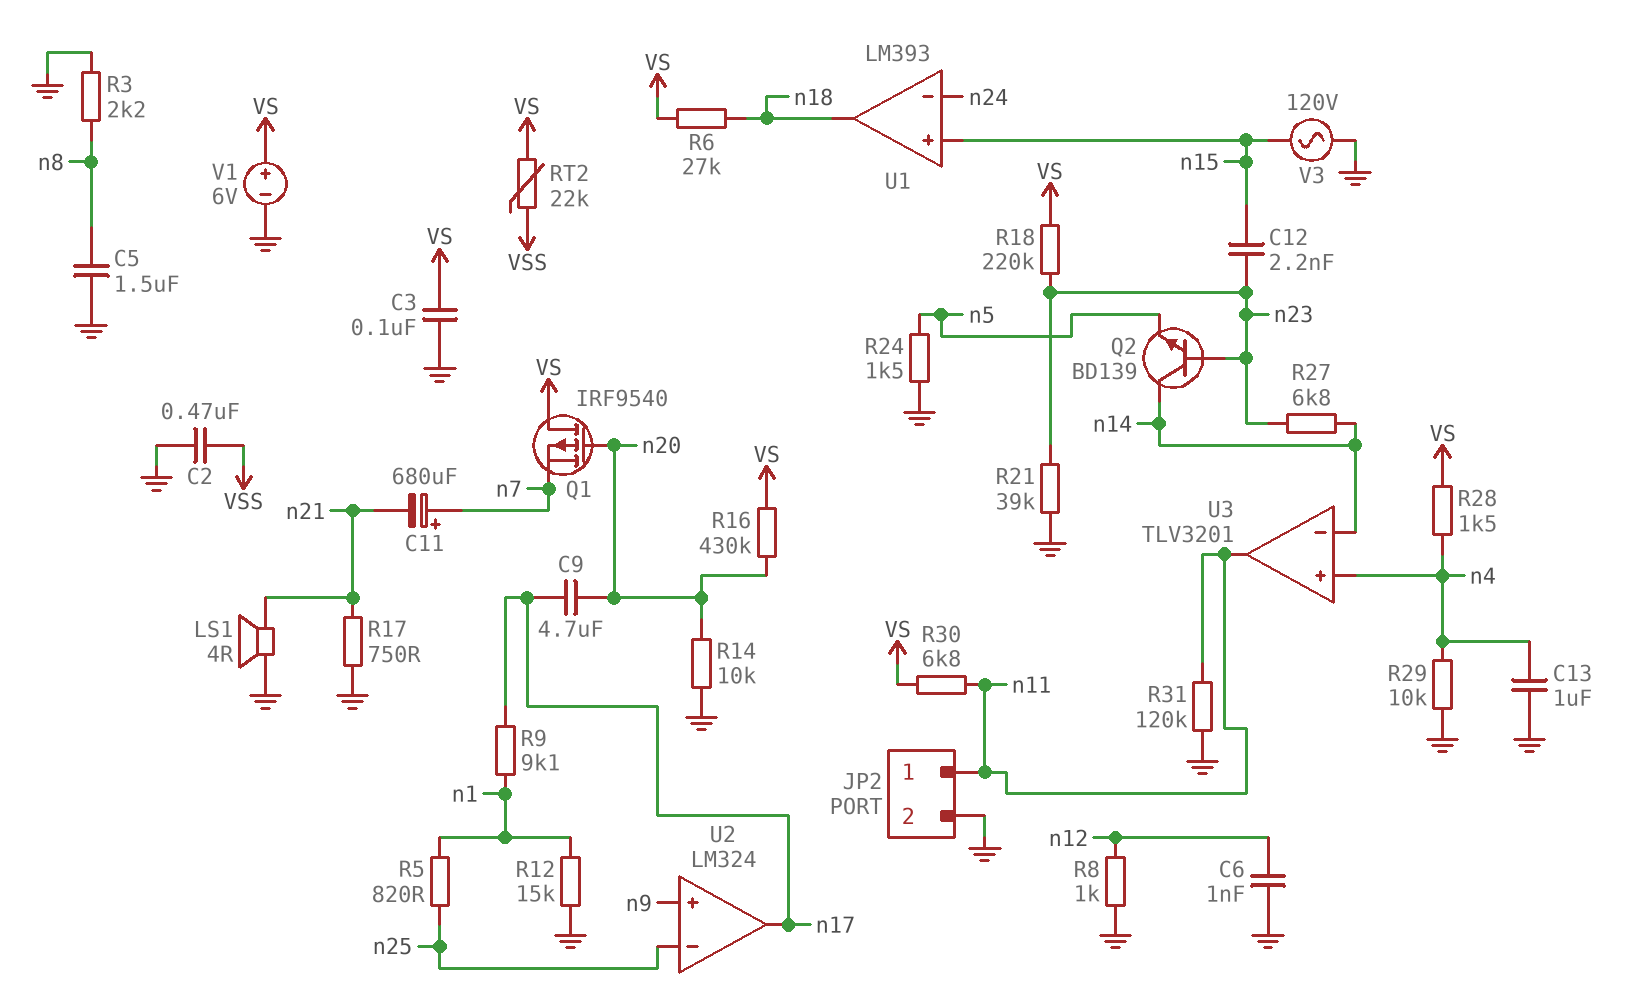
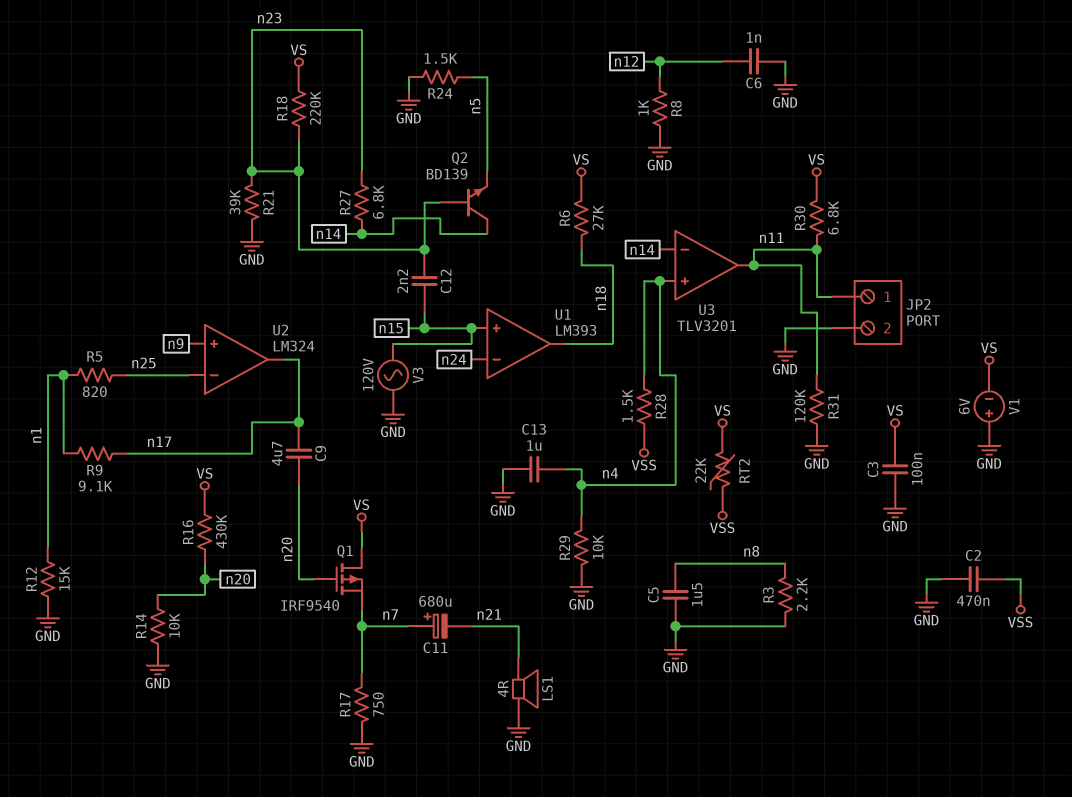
R17: 750 (GND, n21) -> 750 (GND, n7)
R28: 1.5k (VS, n4) -> 1.5k (VSS, n4)
V1: 6V (plus VS, minus GND) -> 6V (plus GND, minus VS)

